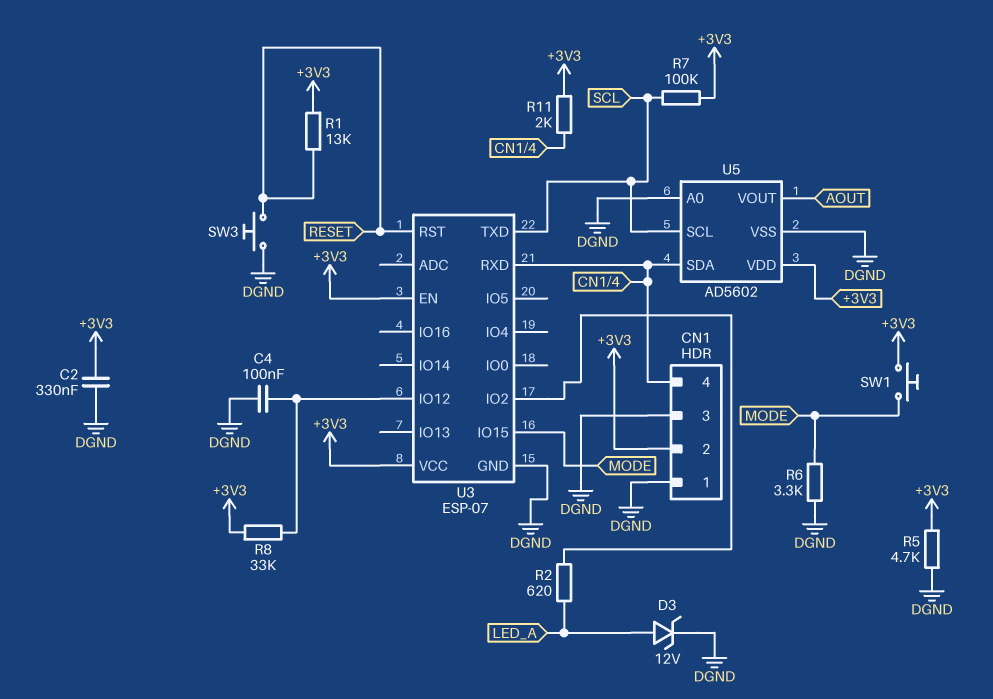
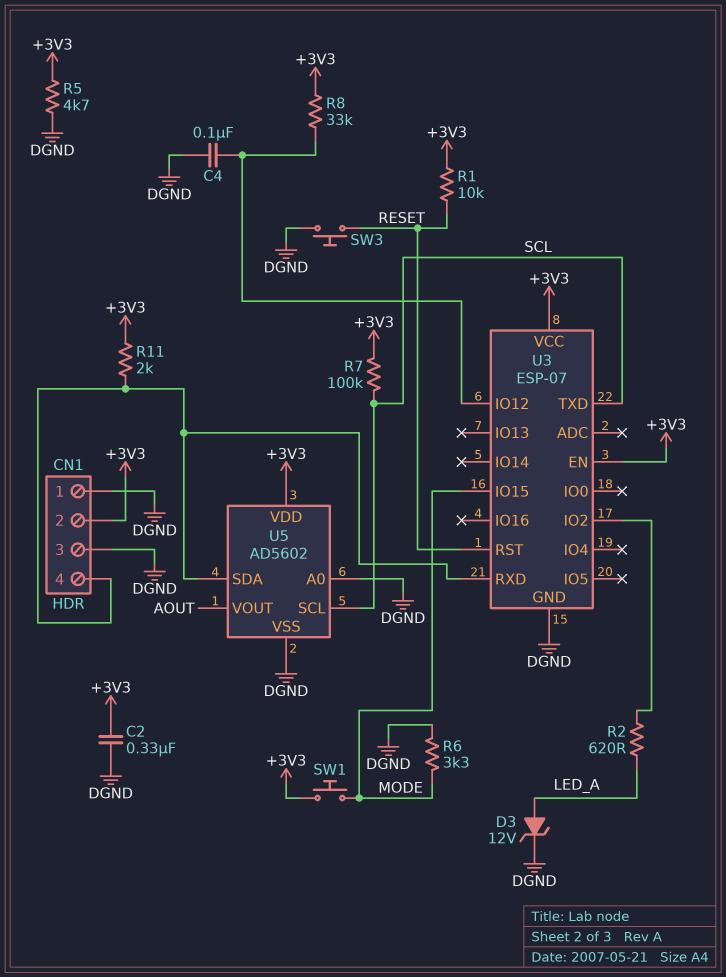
R1: 13k (+3V3, RESET) -> 10k (+3V3, RESET)

